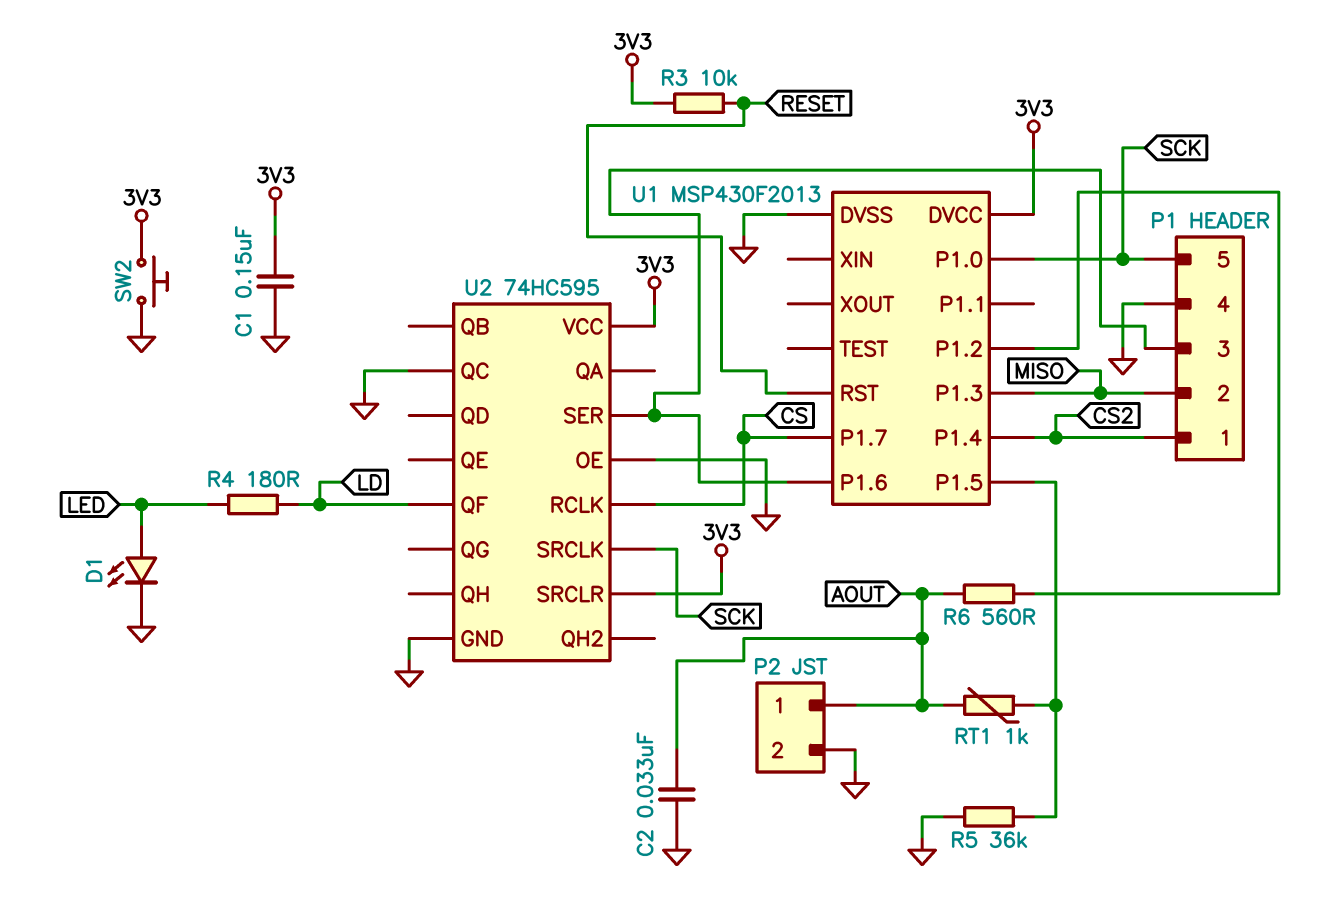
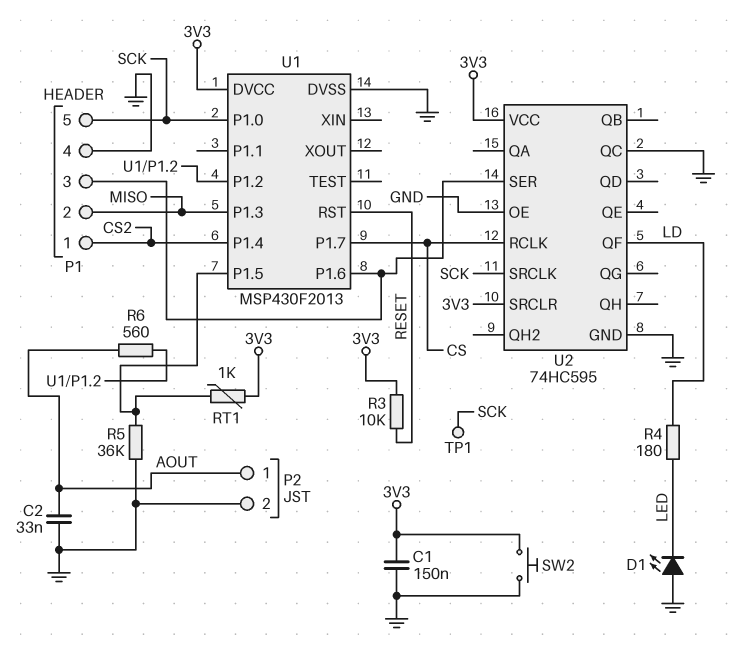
D1: LED (A LED, K GND) -> LED (A GND, K LED)
RT1: 1k (AOUT, U1/P1.5) -> 1k (3V3, U1/P1.5)
TP1: none -> test point (SCK)

